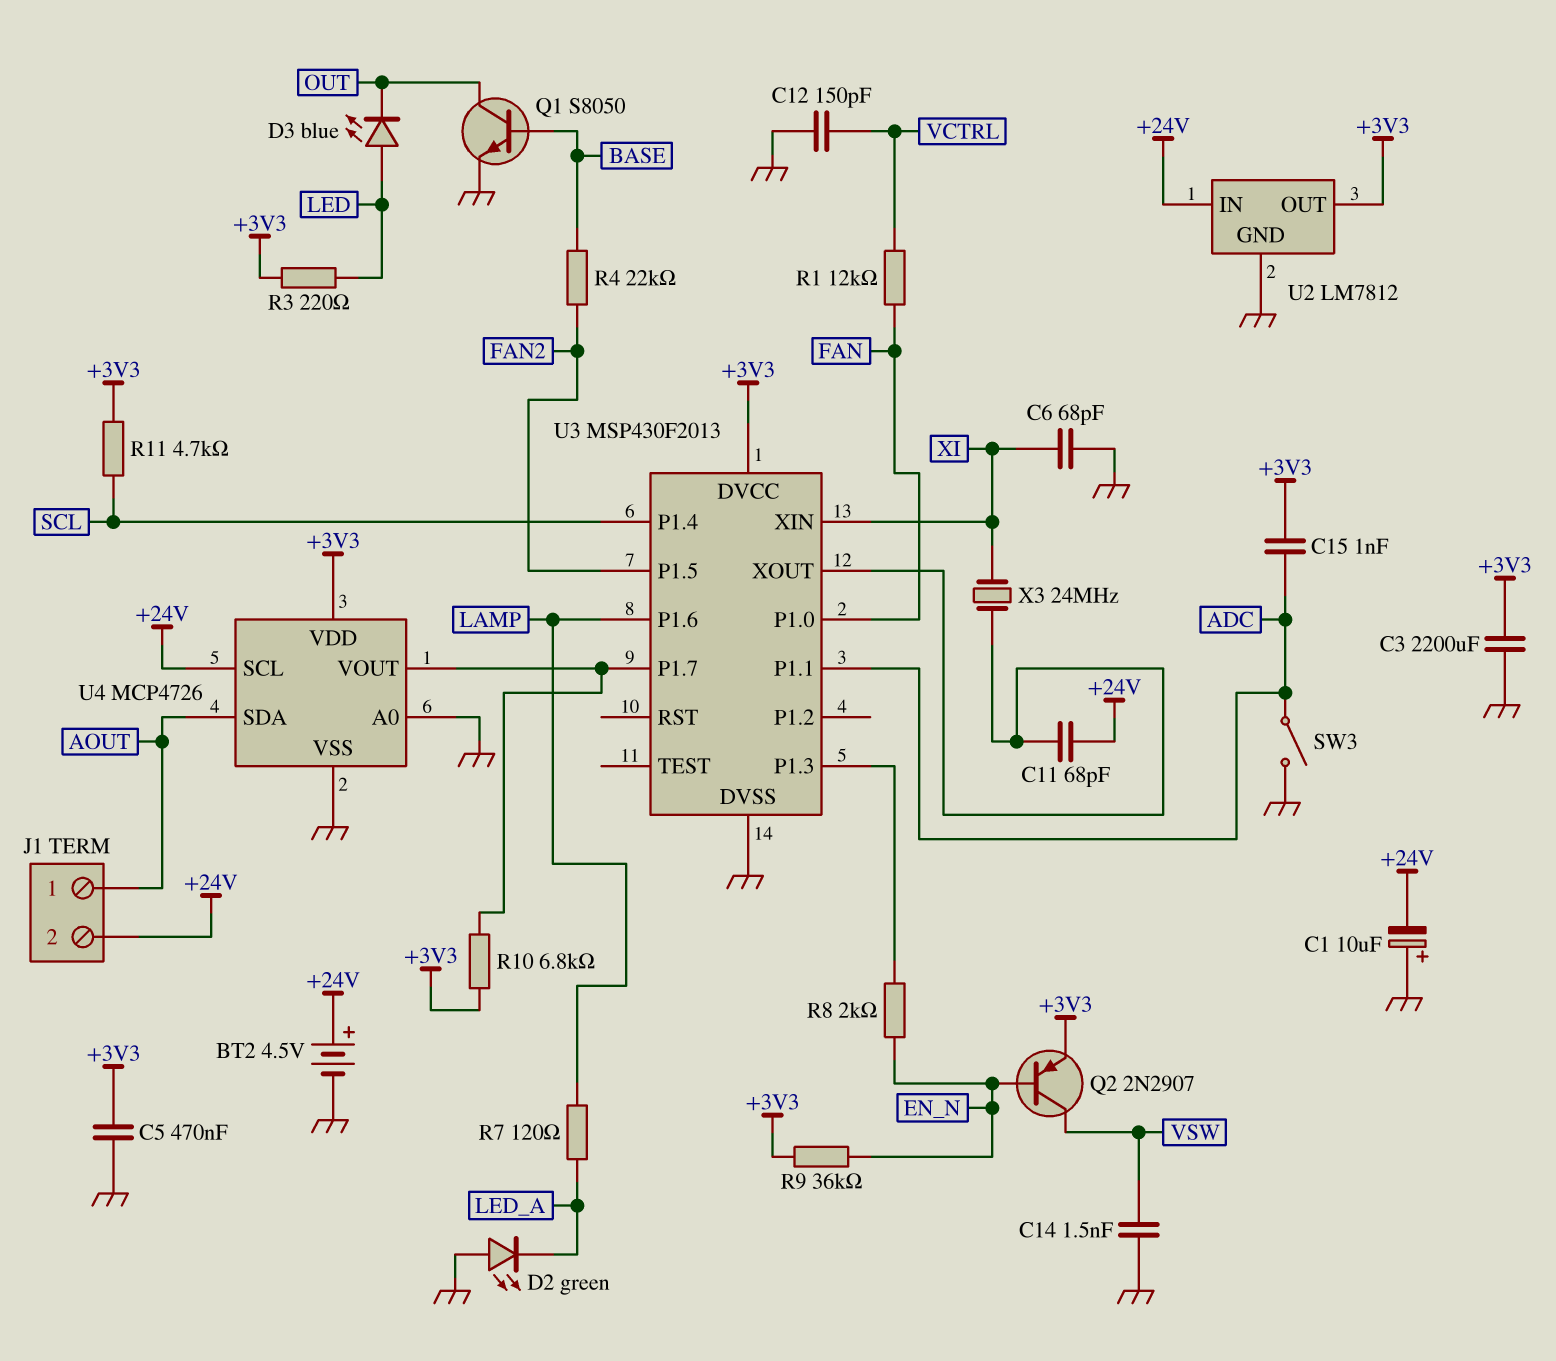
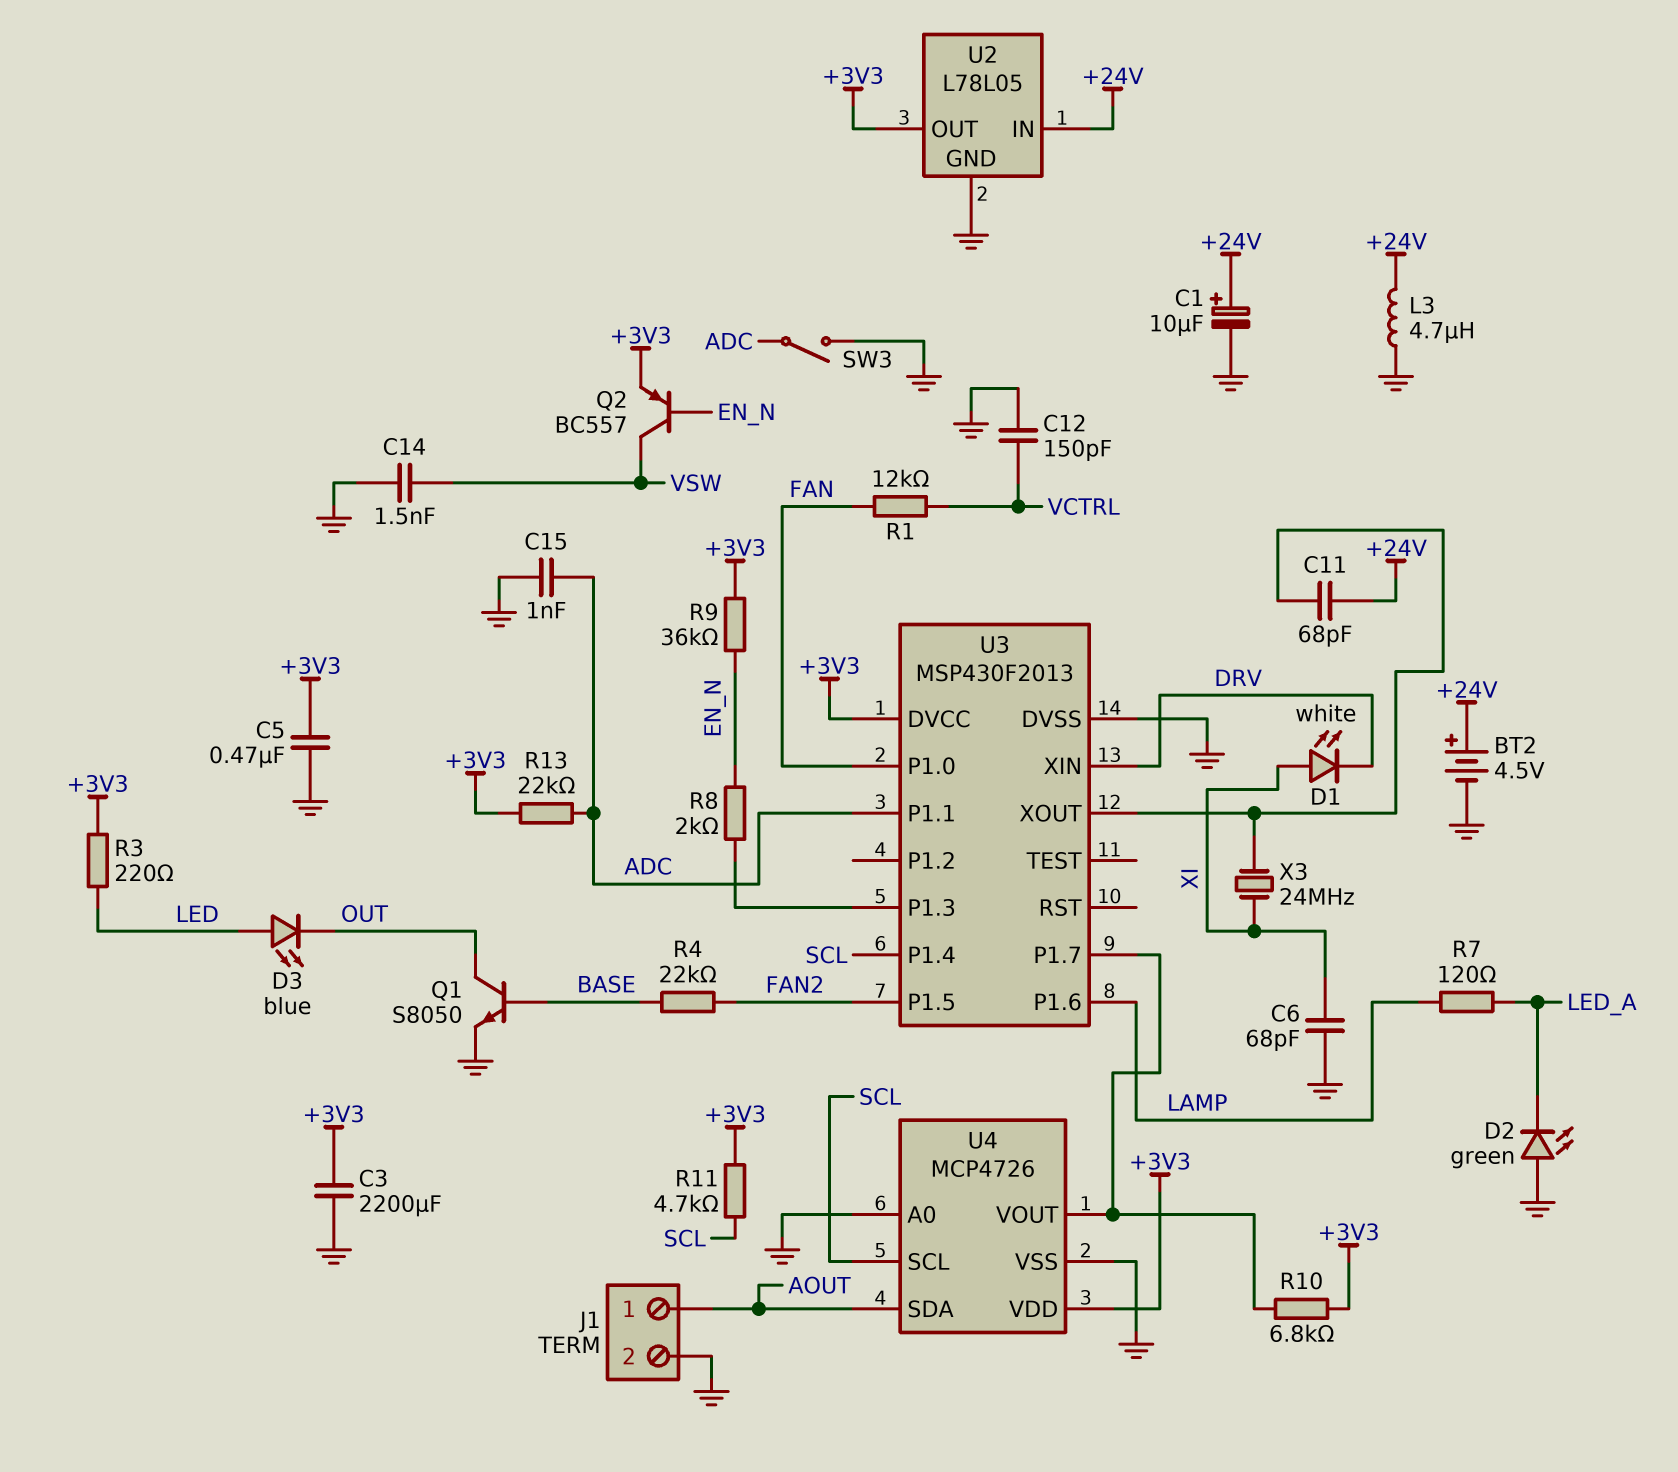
C1: 10uF (plus GND, minus +24V) -> 10uF (plus +24V, minus GND)
C15: 1nF (+3V3, ADC) -> 1nF (ADC, GND)
D1: none -> LED white (A XI, K DRV)
J1 pin 2: +24V -> GND
L3: none -> 4.7uH (+24V, GND)
Q2: PNP 2N2907 (B EN_N, C VSW, E +3V3) -> PNP BC557 (B EN_N, C VSW, E +3V3)
R13: none -> 22k (+3V3, ADC)
U2: LM7812 -> L78L05
U3 pin XIN: XI -> DRV
U4 pin SCL: +24V -> SCL

